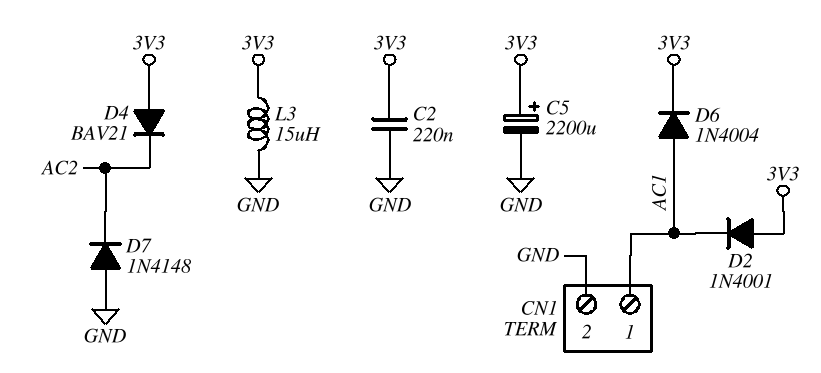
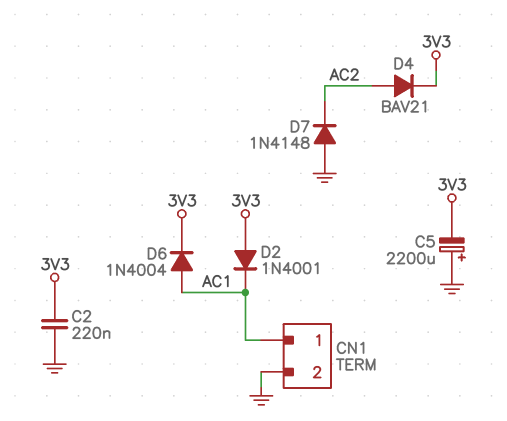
C5: 2200uF (plus 3V3, minus GND) -> 2200uF (plus GND, minus 3V3)
D4: diode BAV21 (A 3V3, K AC2) -> diode BAV21 (A AC2, K 3V3)
L3: 15uH (3V3, GND) -> none

